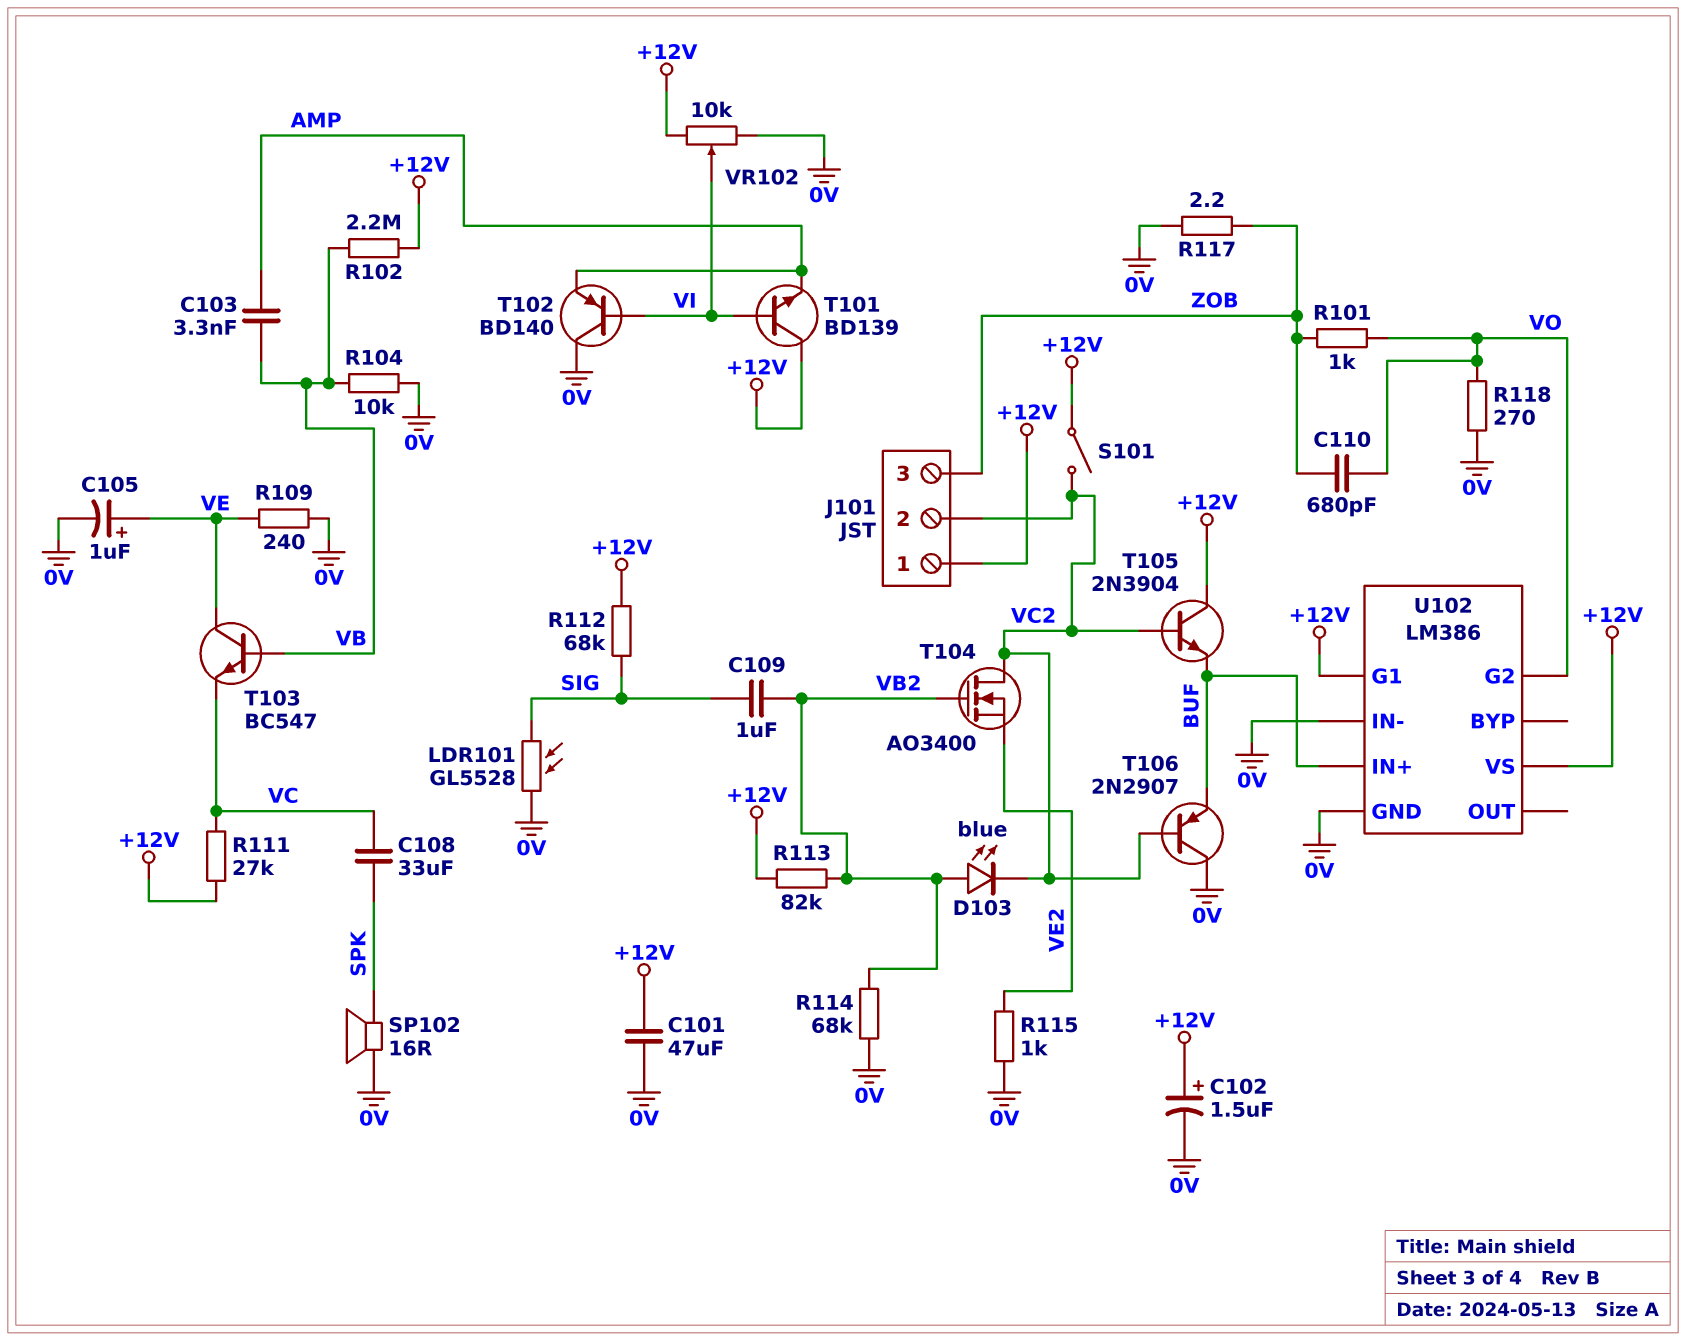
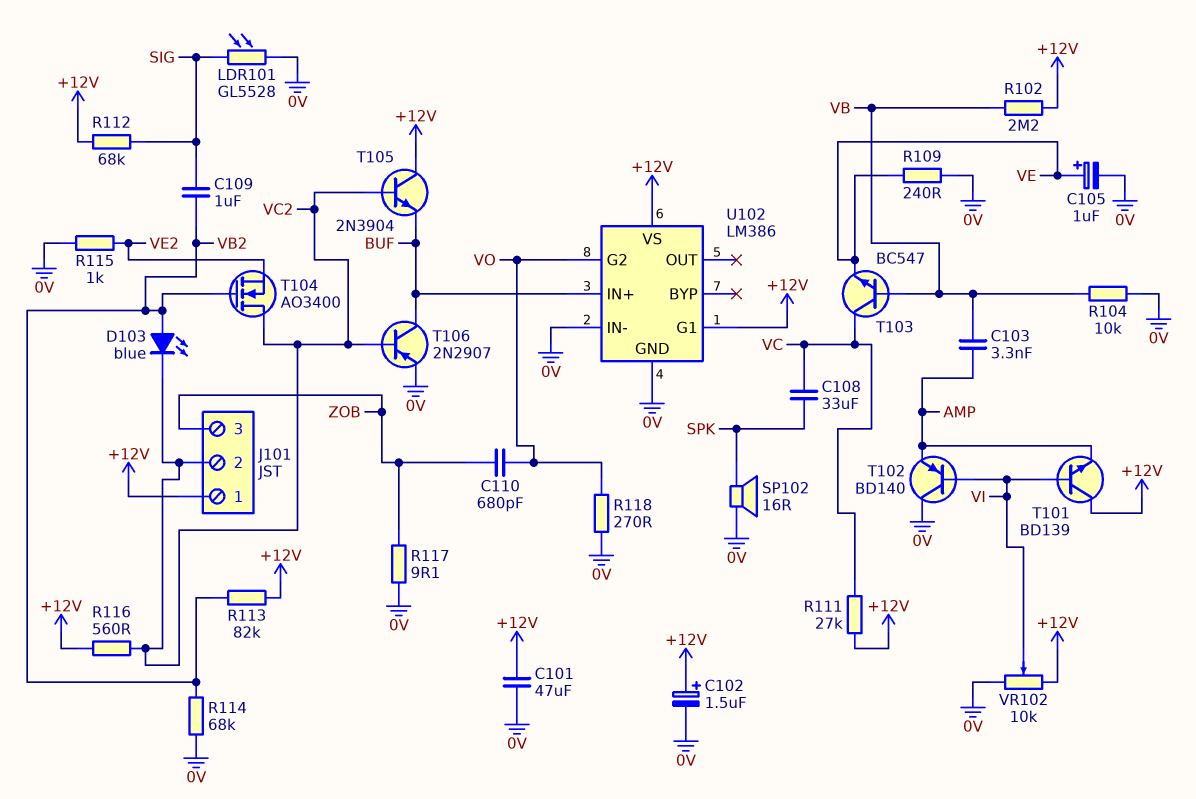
R101: 1k (VO, ZOB) -> none
R116: none -> 560 (+12V, VC2)
R117: 2.2 (0V, ZOB) -> 9.1 (0V, ZOB)
S101: switch (+12V, VC2) -> none
T103: NPN BC547 (B VB, C VE, E VC) -> NPN BC547 (B VB, C VC, E VE)
T106: PNP 2N2907 (B VC2, C 0V, E BUF) -> PNP 2N2907 (B VC2, C BUF, E 0V)

